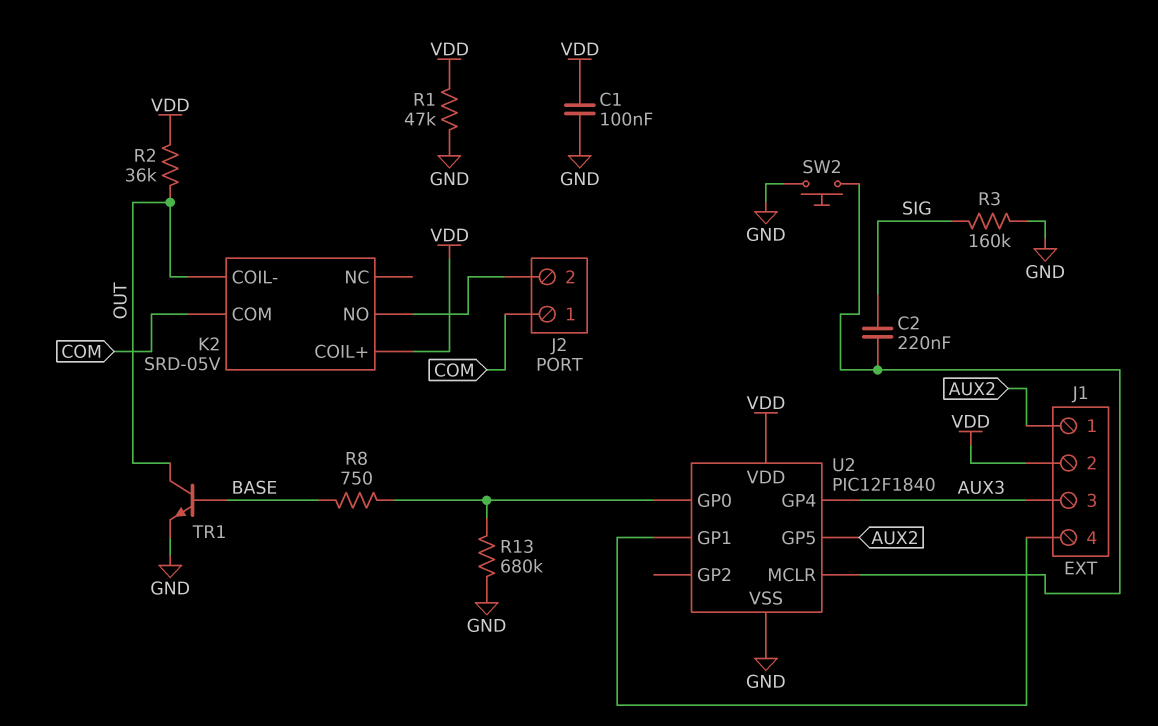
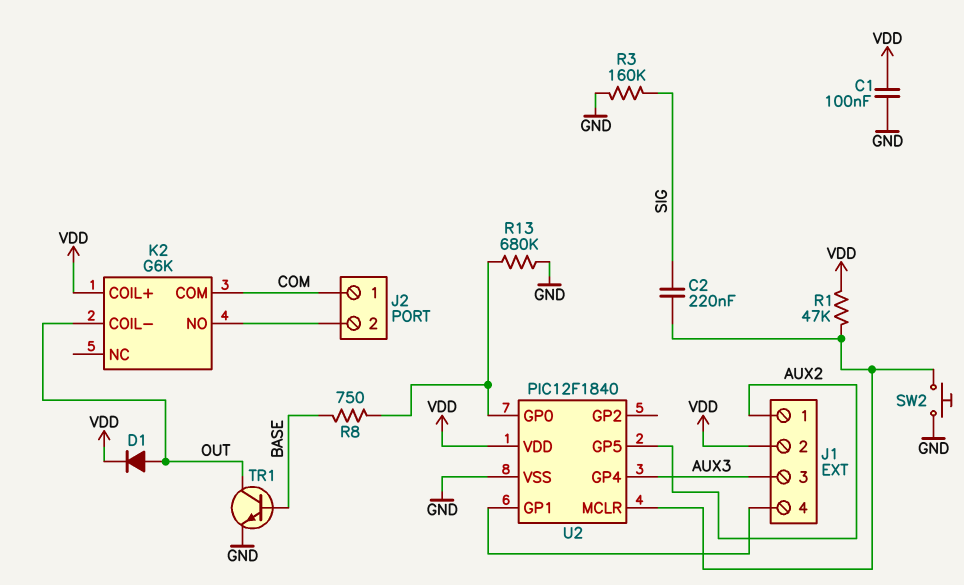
D1: none -> diode (A OUT, K VDD)
K2: SRD-05V -> G6K
R1: 47k (GND, VDD) -> 47k (U2/MCLR, VDD)
R2: 36k (OUT, VDD) -> none

